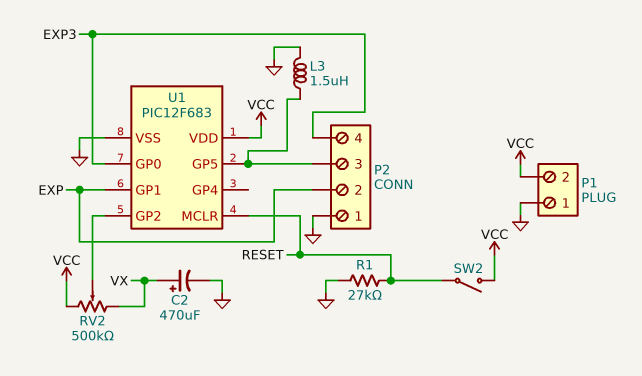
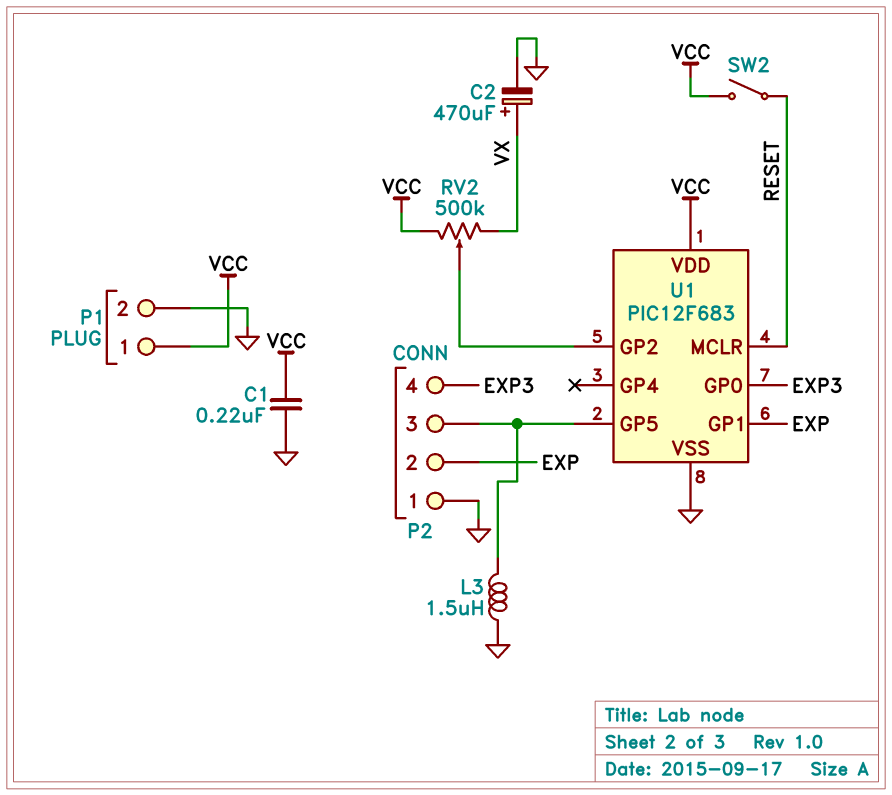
C1: none -> 220nF (GND, VCC)
P1 pin 1: GND -> VCC
P1 pin 2: VCC -> GND
R1: 27k (GND, RESET) -> none

